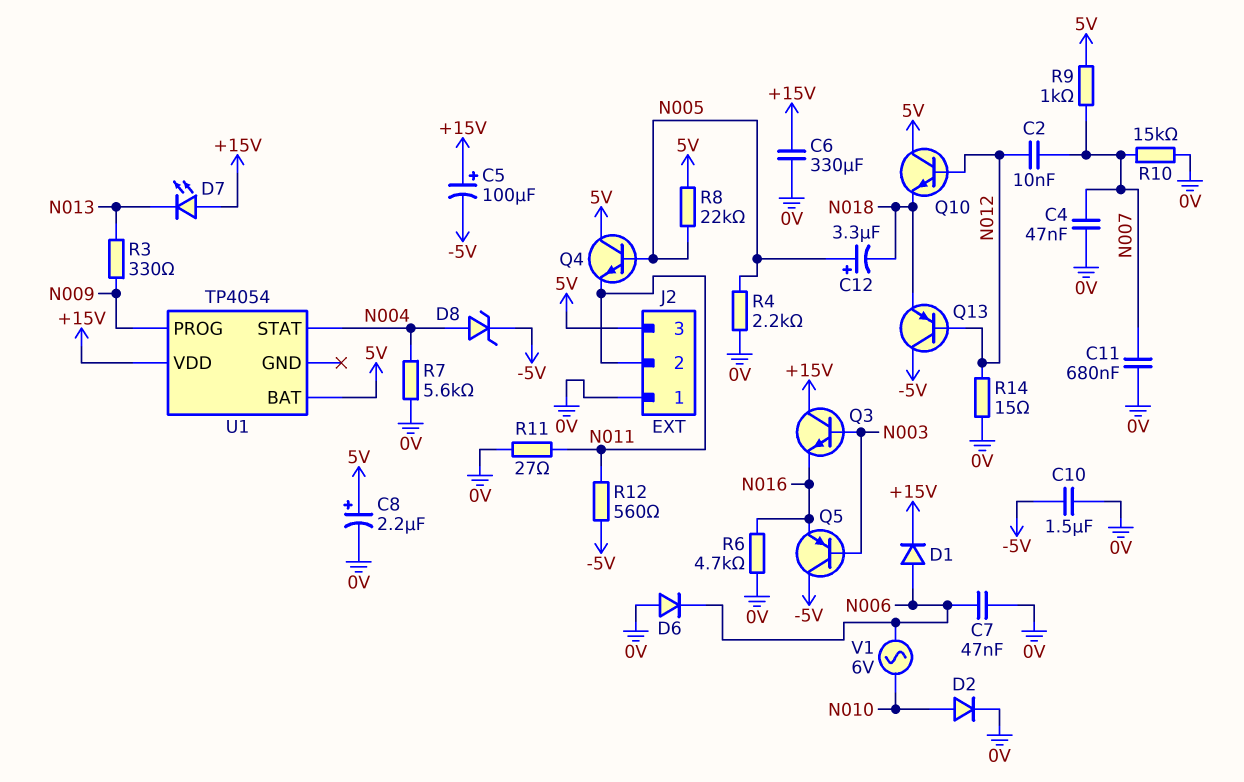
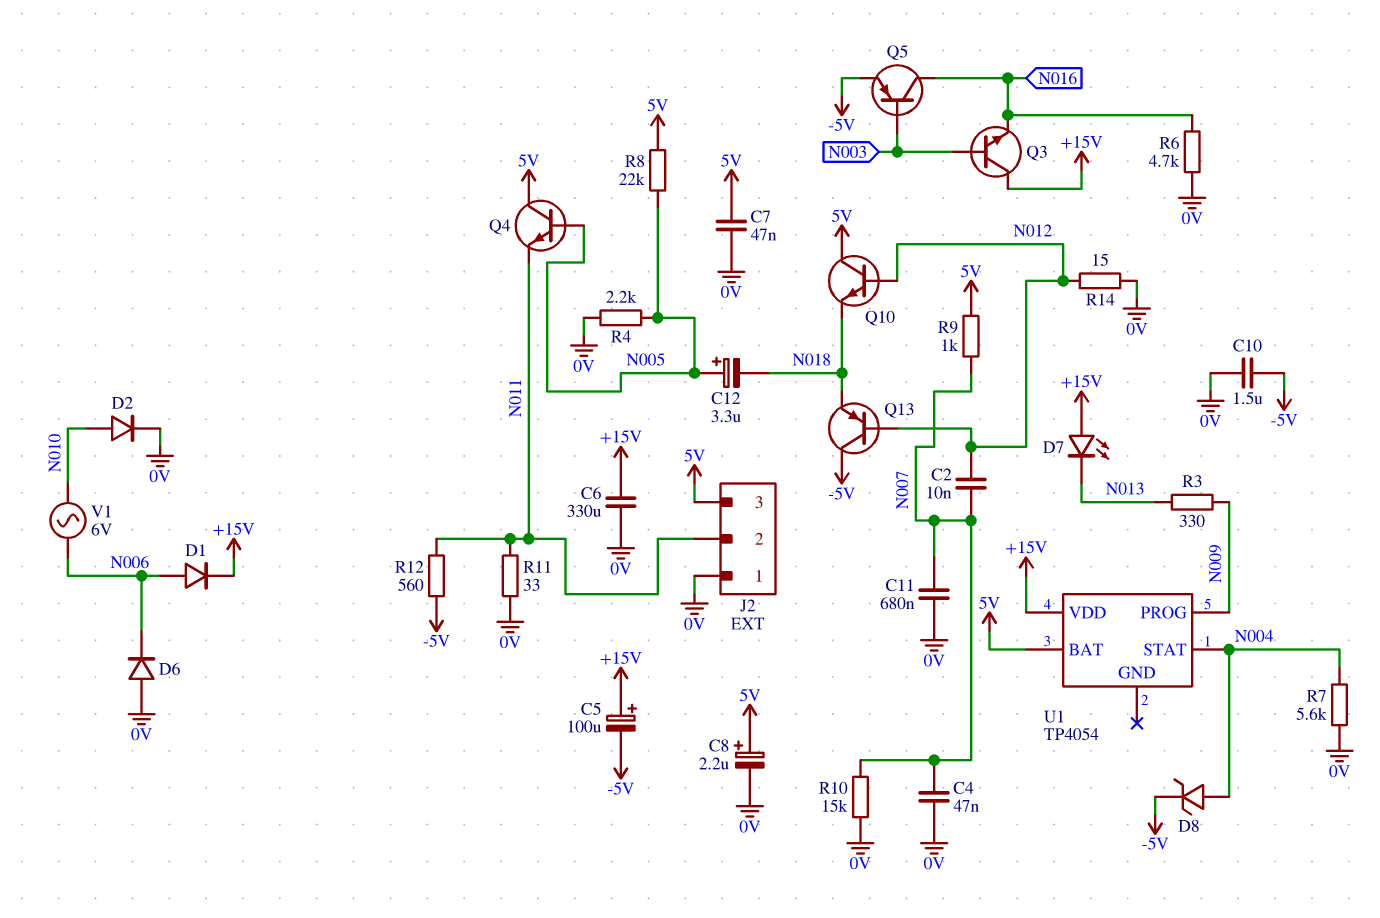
C7: 47nF (0V, N006) -> 47nF (0V, 5V)
Q5: PNP (B N003, C -5V, E N016) -> PNP (B N003, C N016, E -5V)
R11: 27 (0V, N011) -> 33 (0V, N011)

